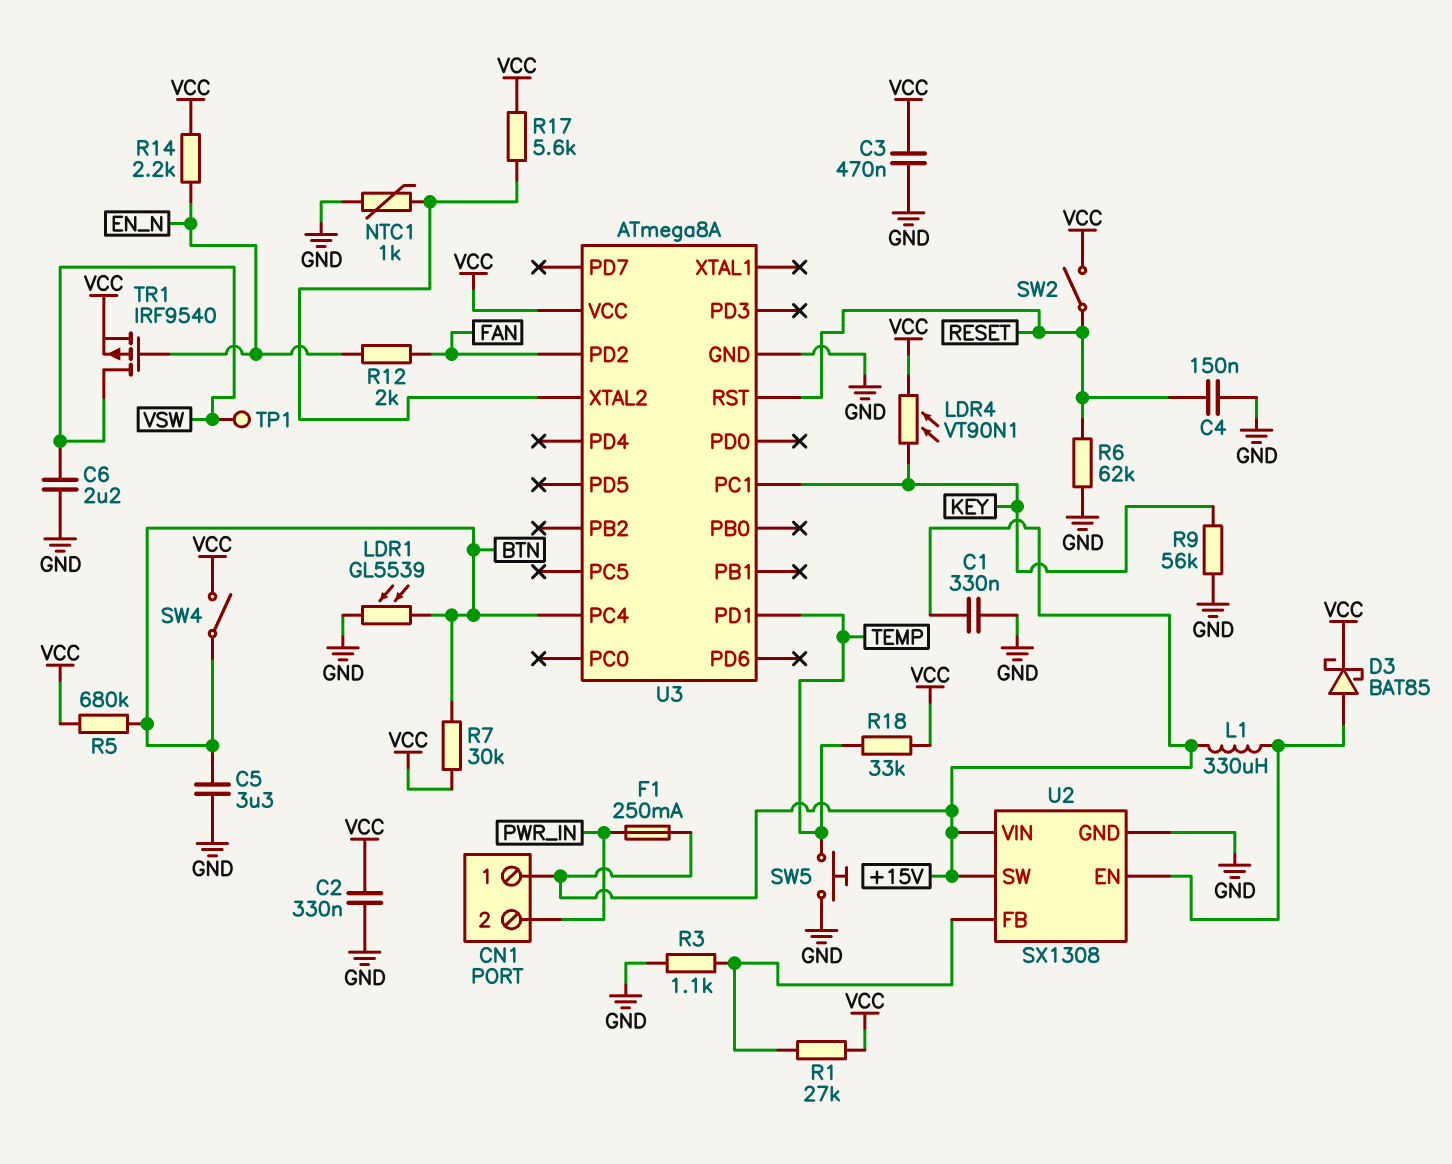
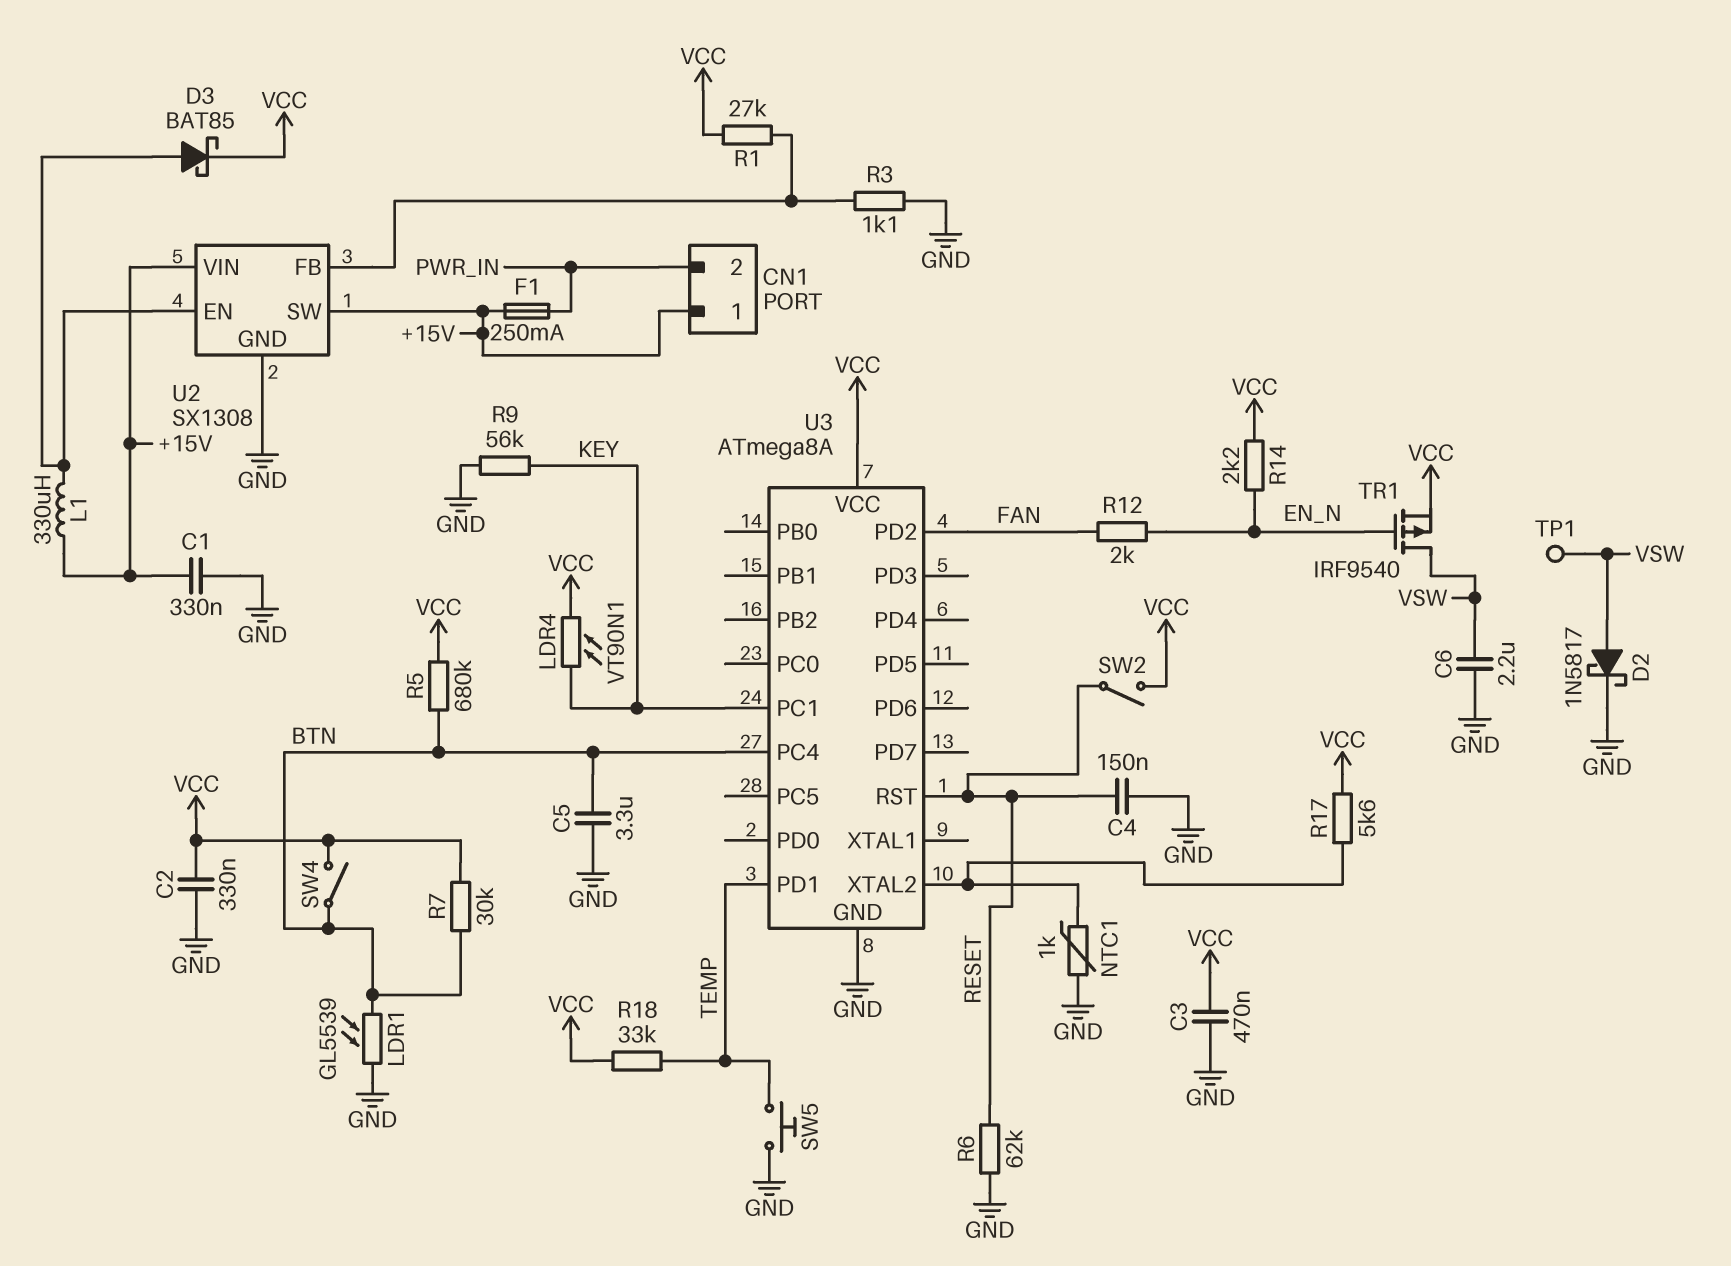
D2: none -> schottky 1N5817 (A VSW, K GND)

